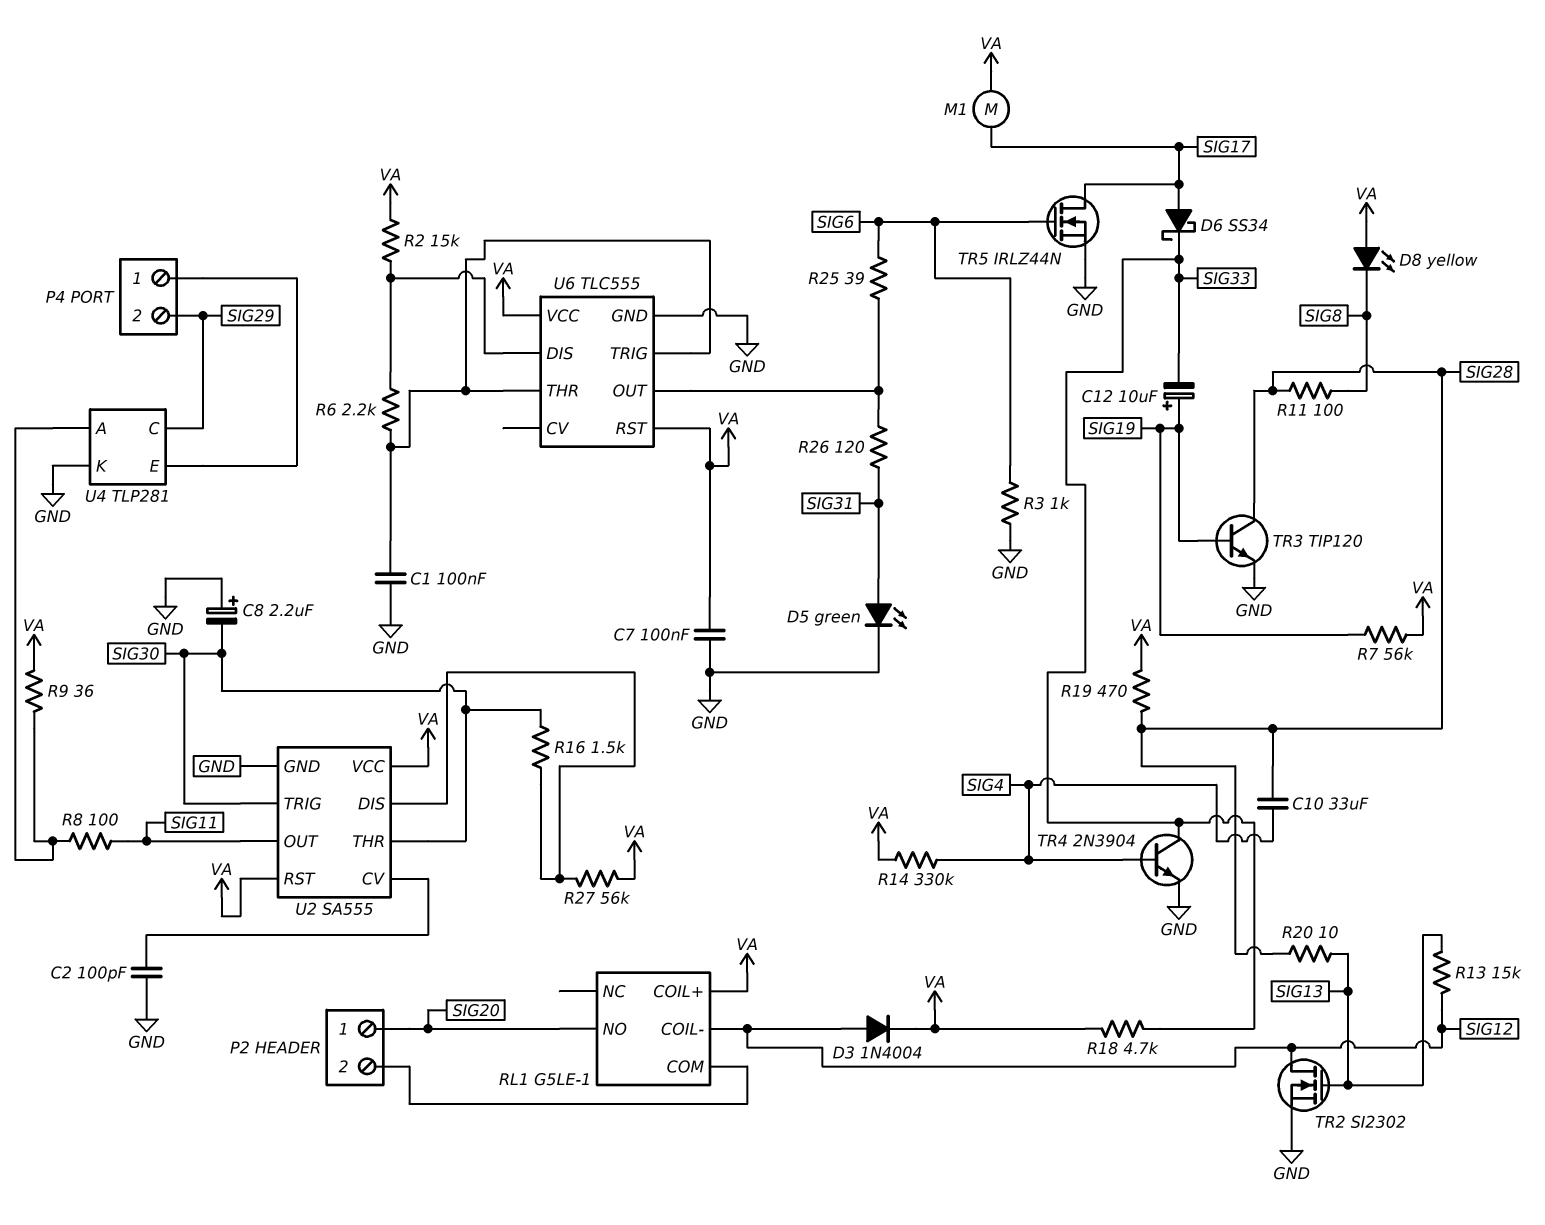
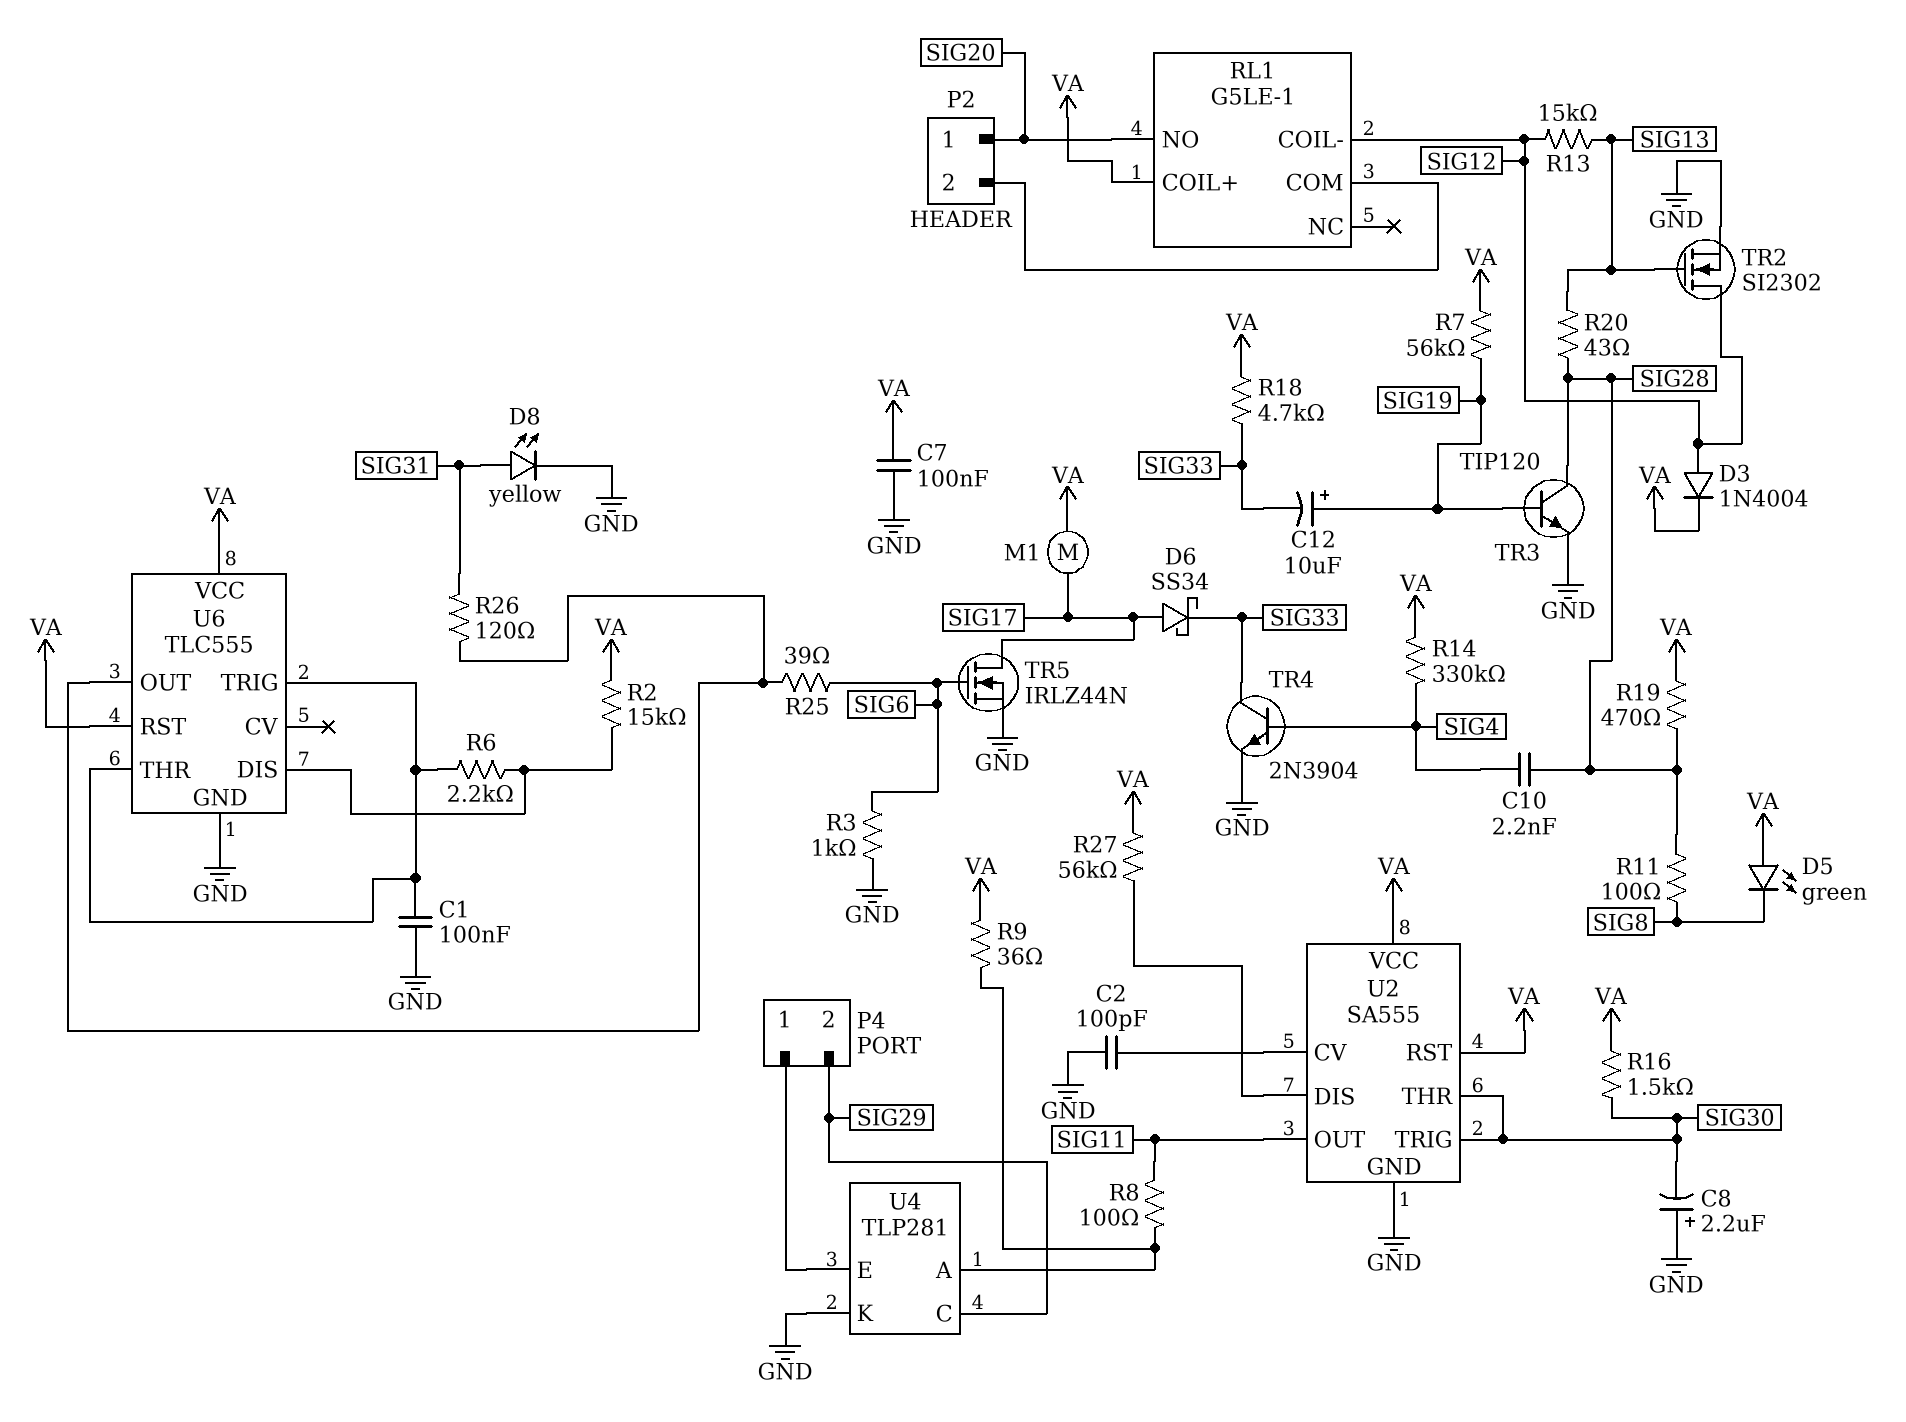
C10: 33uF (SIG4, SIG28) -> 2.2nF (SIG4, SIG28)
D5: LED green (A SIG31, K GND) -> LED green (A VA, K SIG8)
D8: LED yellow (A VA, K SIG8) -> LED yellow (A SIG31, K GND)
R16: 1.5k (SIG30, U2/DIS) -> 1.5k (SIG30, VA)
R20: 10 (SIG13, SIG28) -> 43 (SIG13, SIG28)

